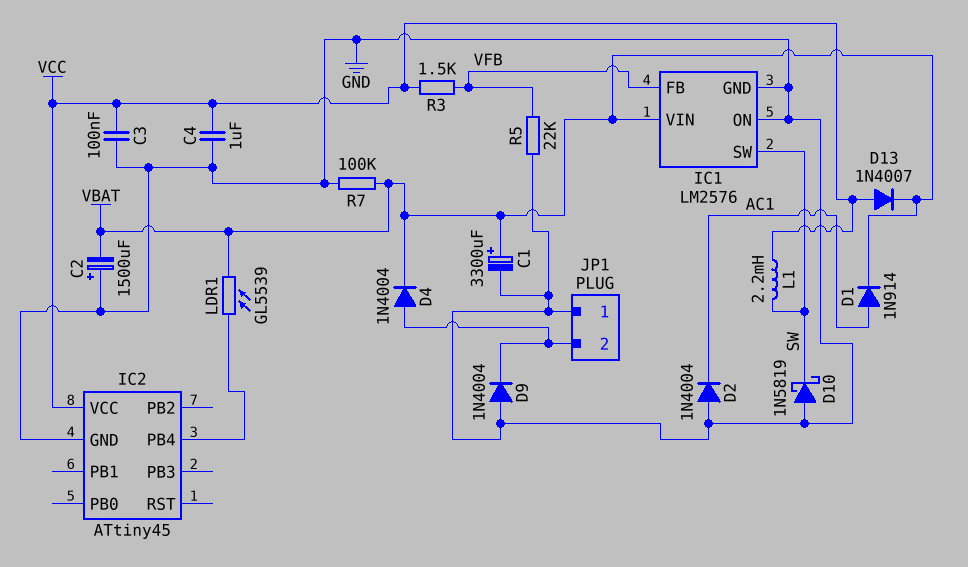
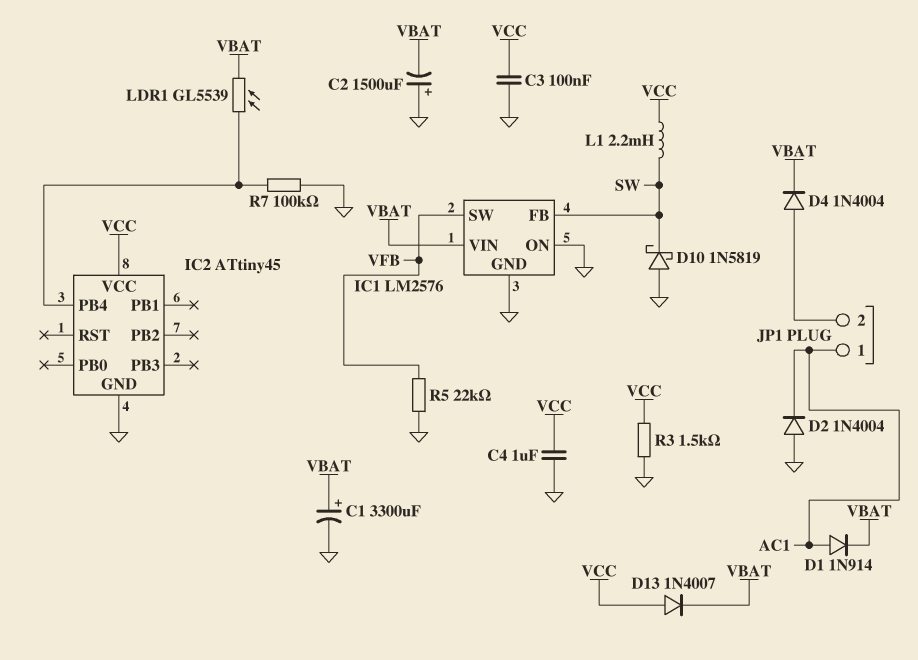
D9: diode 1N4004 (A GND, K JP1/2) -> none
IC1 pin FB: VFB -> SW
IC1 pin SW: SW -> VFB
JP1 pin 1: GND -> AC1
R3: 1.5k (VCC, VFB) -> 1.5k (GND, VCC)
R7: 100k (GND, VBAT) -> 100k (GND, IC2/PB4)

